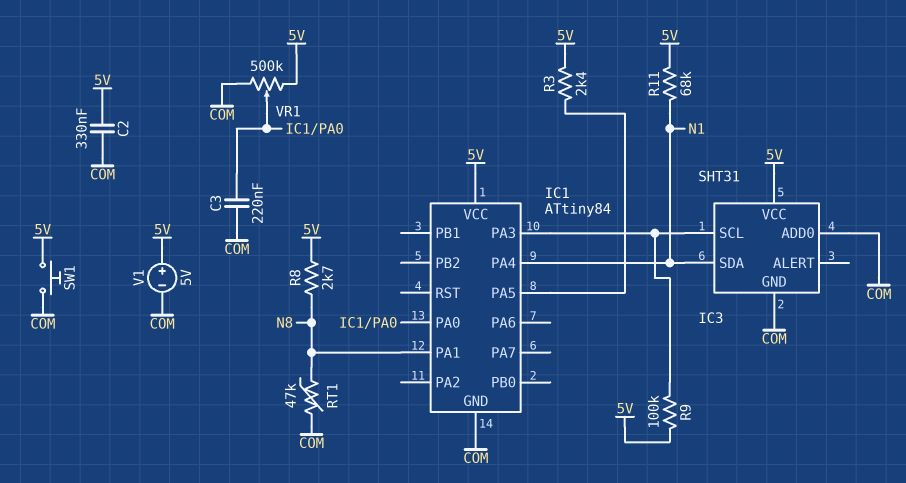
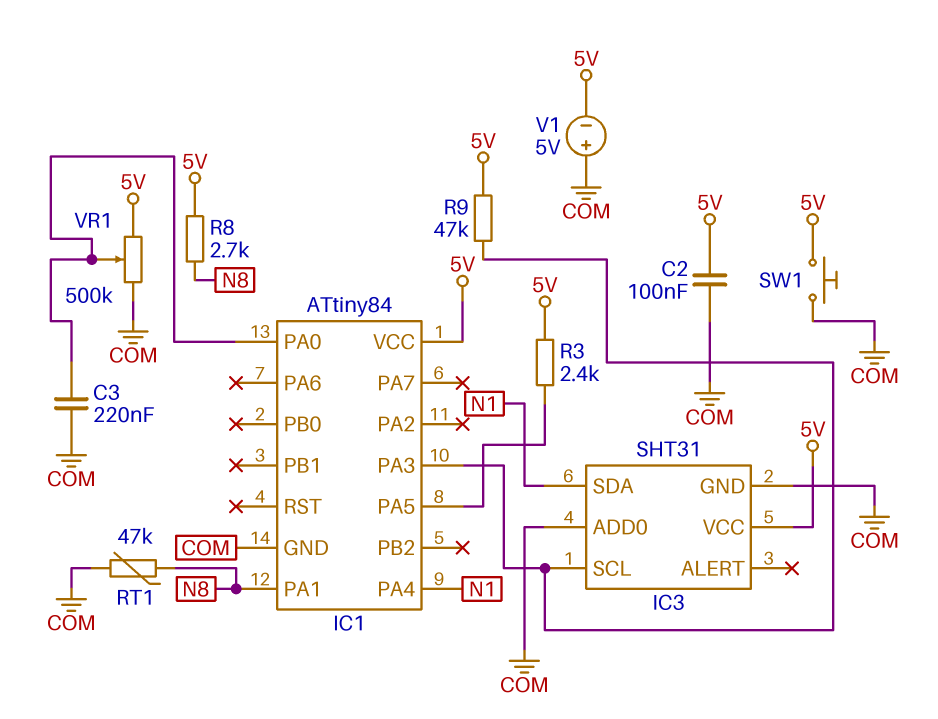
C2: 330nF (5V, COM) -> 100nF (5V, COM)
R9: 100k (5V, IC1/PA3) -> 47k (5V, IC1/PA3)
R11: 68k (5V, N1) -> none
V1: 5V (plus 5V, minus COM) -> 5V (plus COM, minus 5V)

